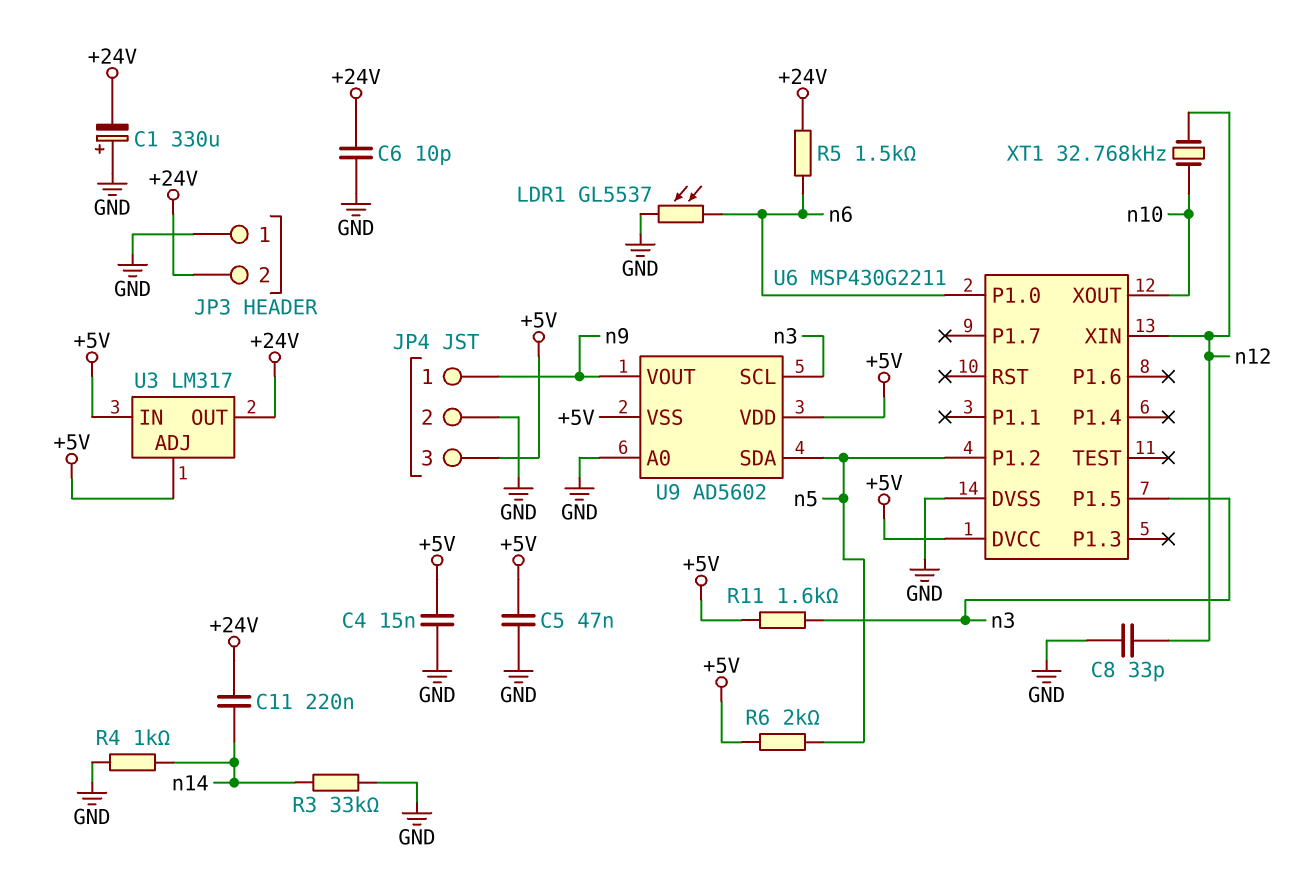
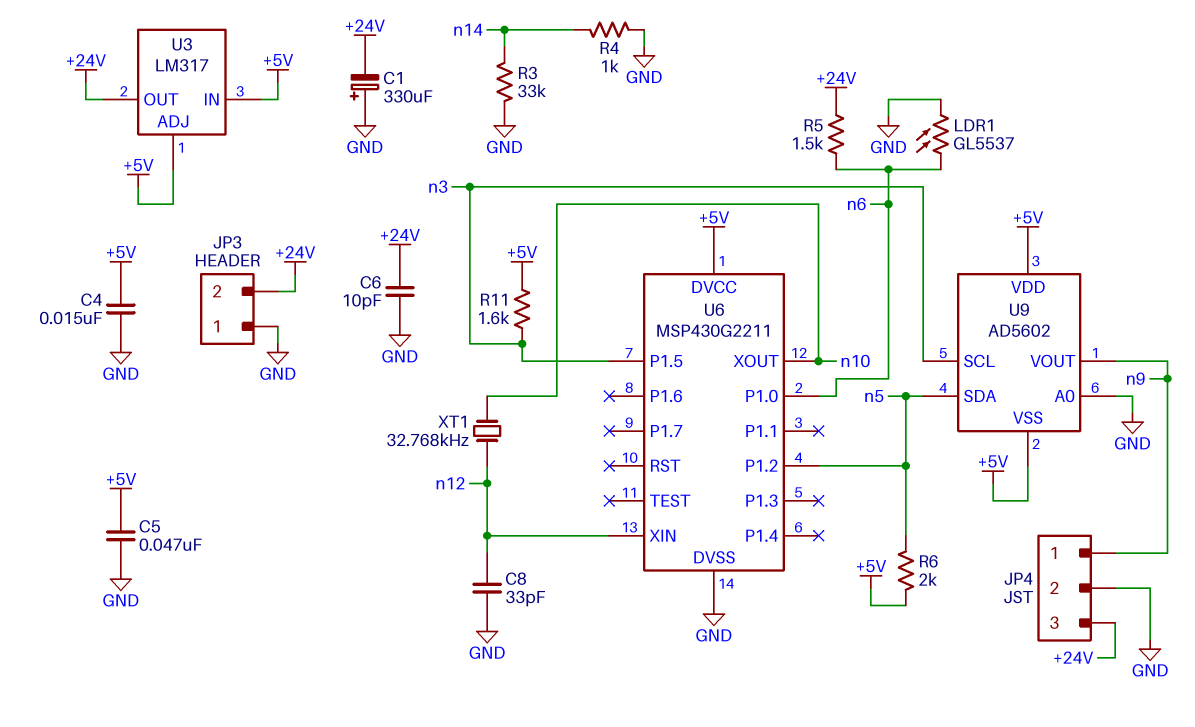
C11: 220nF (+24V, n14) -> none
JP4 pin 3: +5V -> +24V

